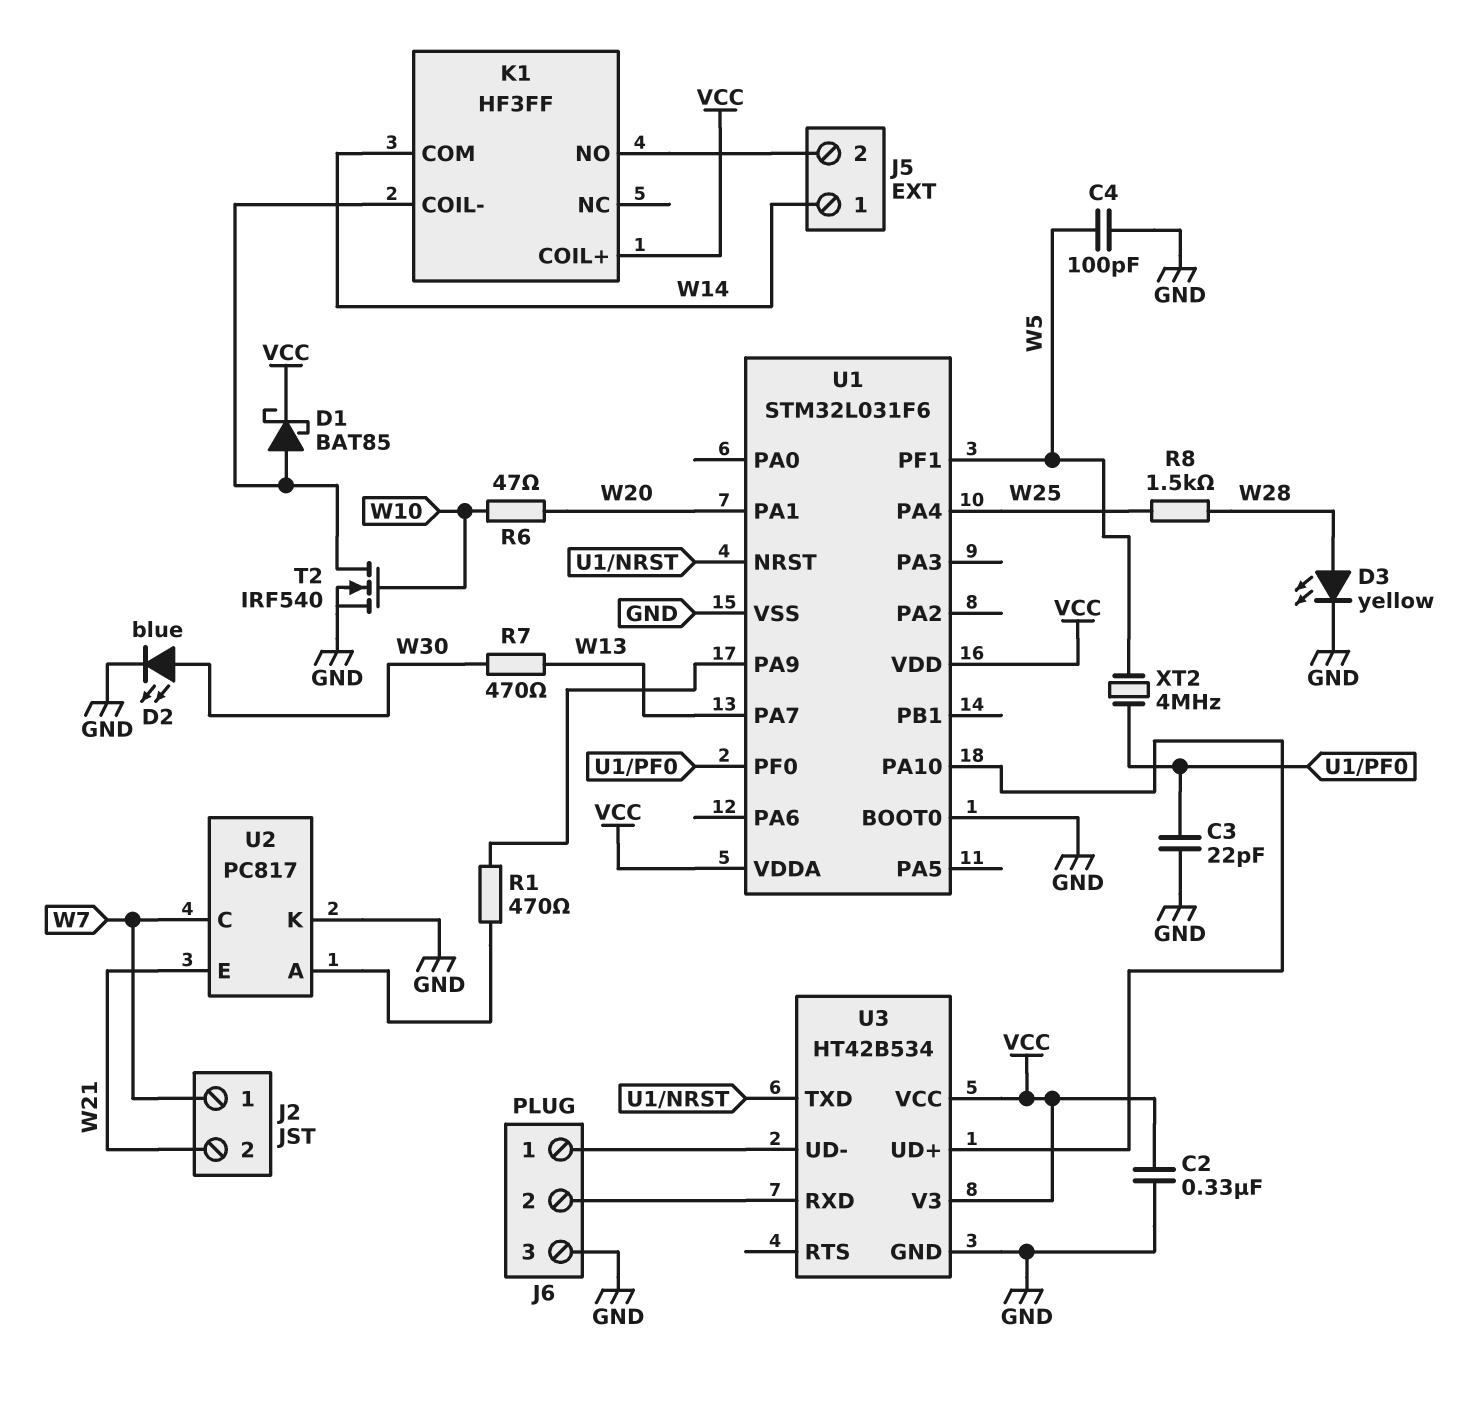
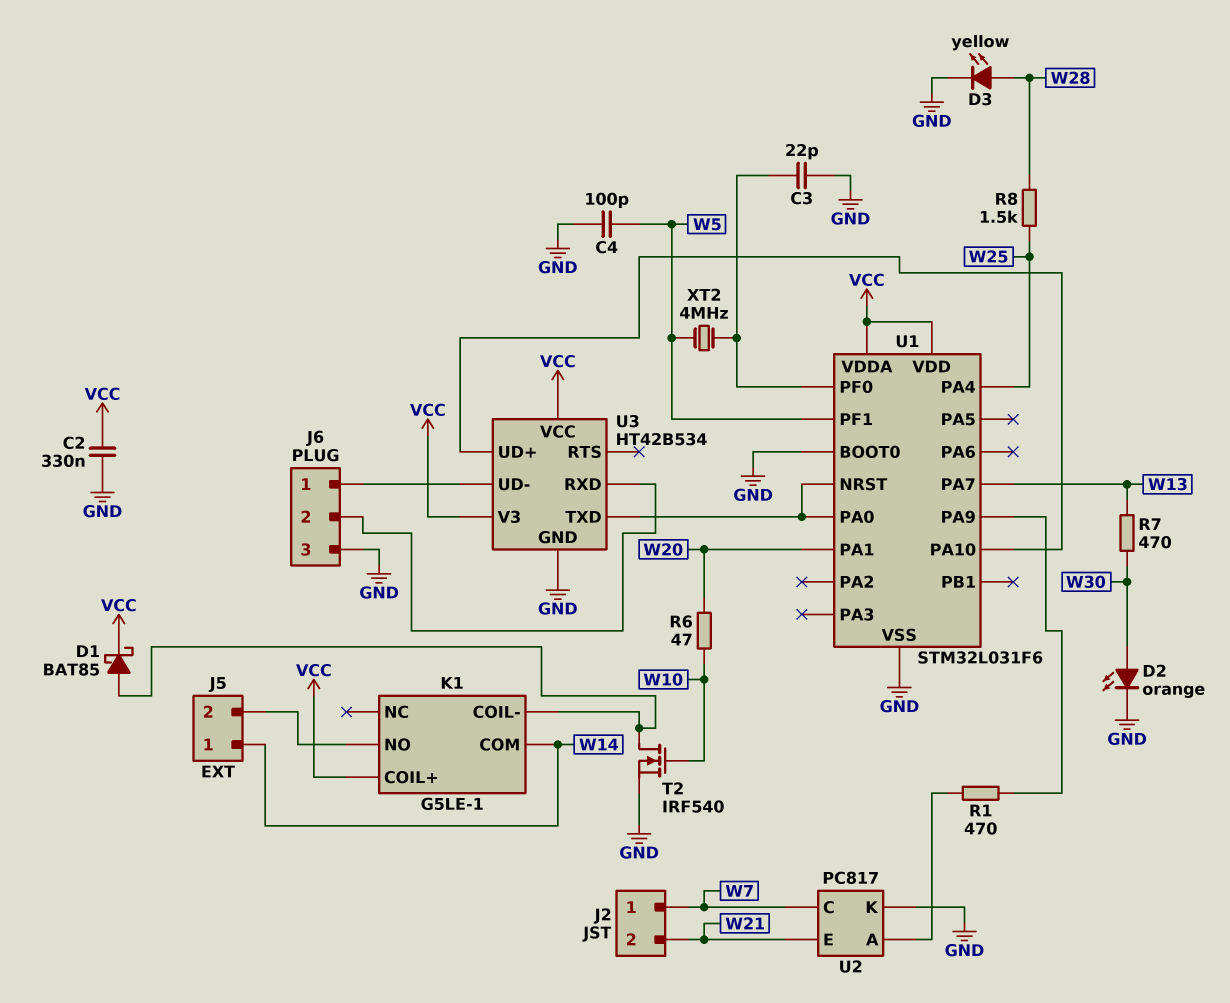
D2: LED blue (A W30, K GND) -> LED orange (A W30, K GND)
K1: HF3FF -> G5LE-1
U1 pin PA0: none -> U1/NRST

